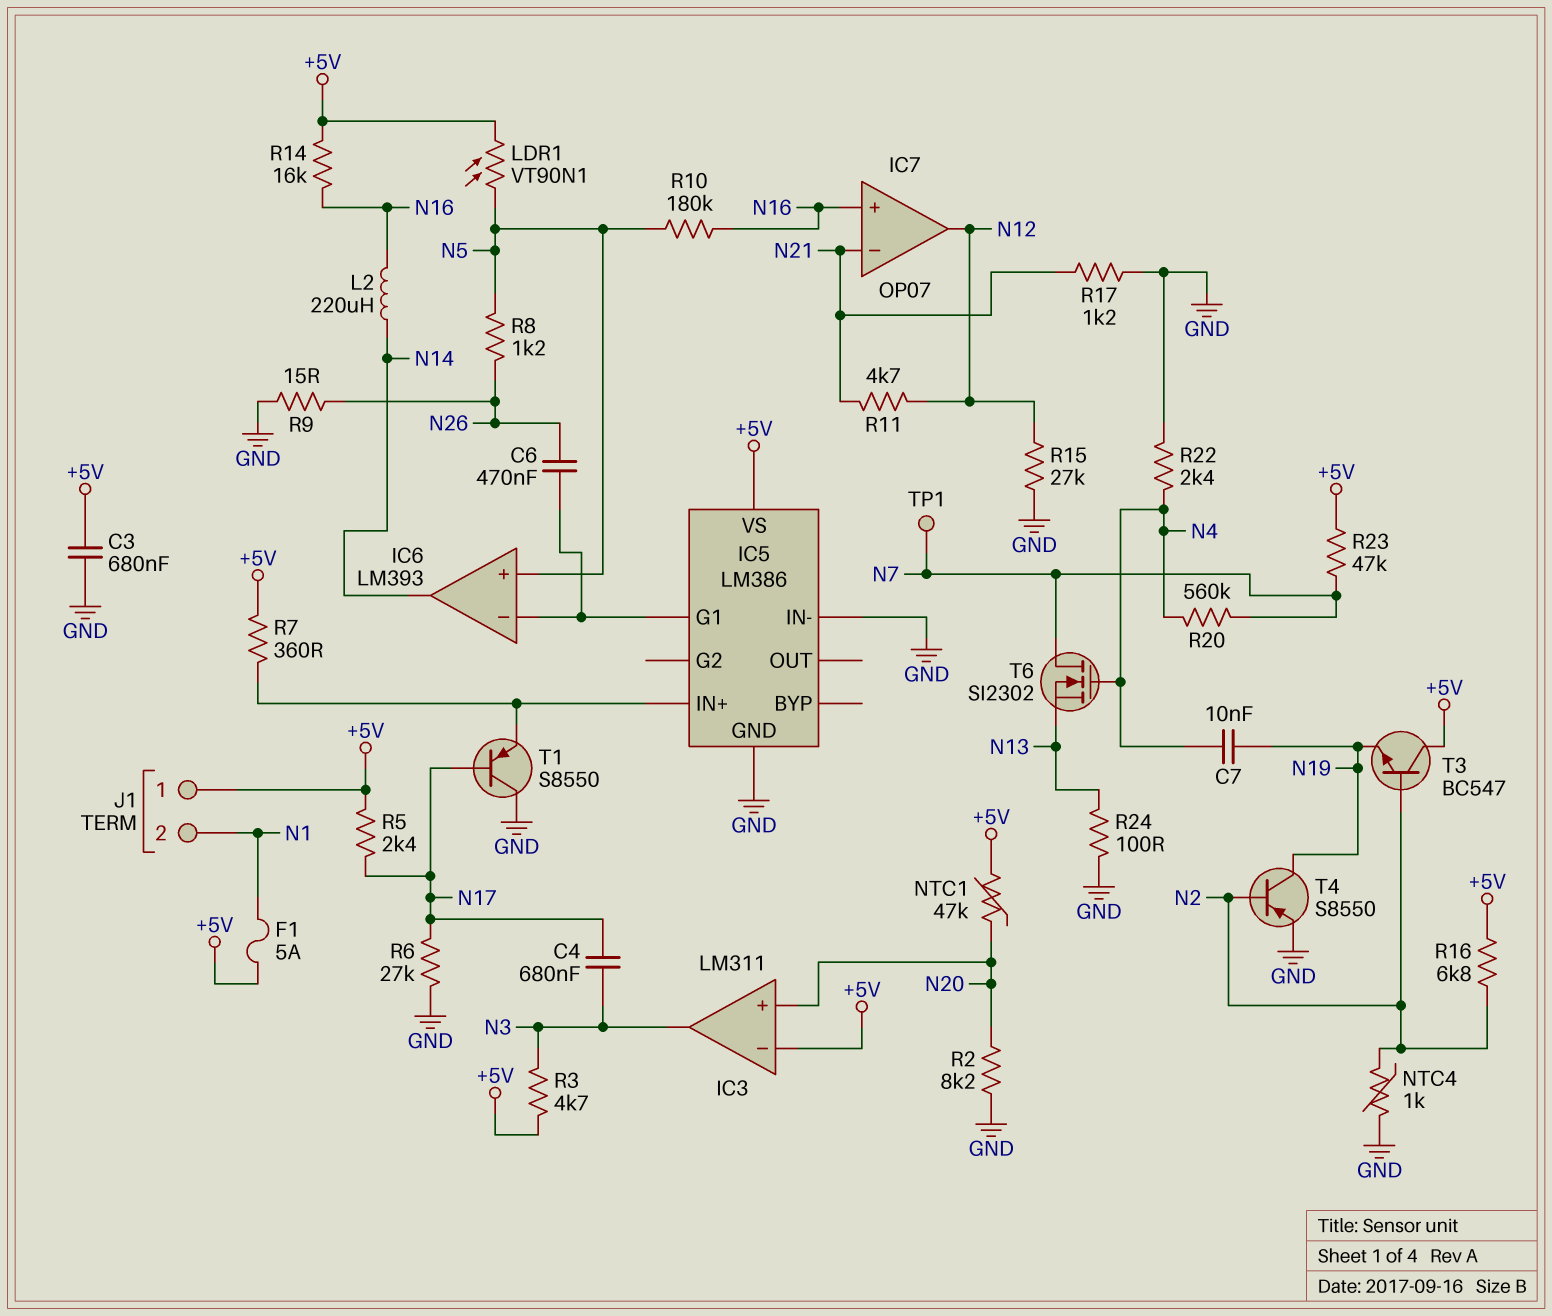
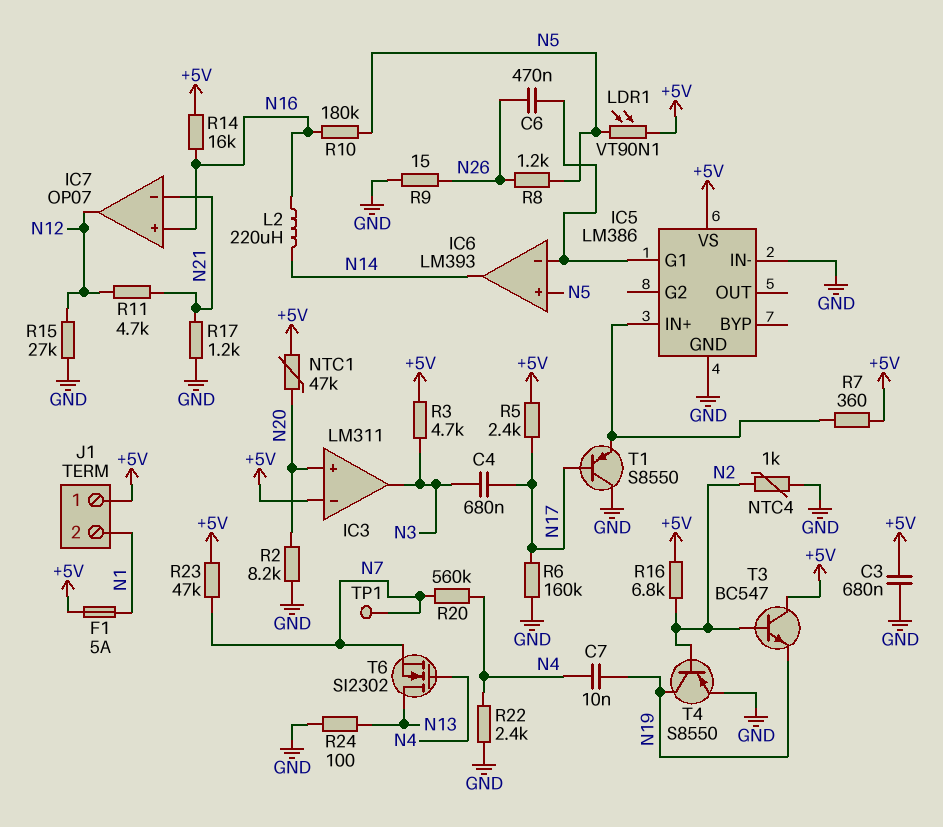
R6: 27k (GND, N17) -> 160k (GND, N17)
T6: NMOS SI2302 (G N4, D N7, S N13) -> NMOS SI2302 (G N4, D N13, S N7)

